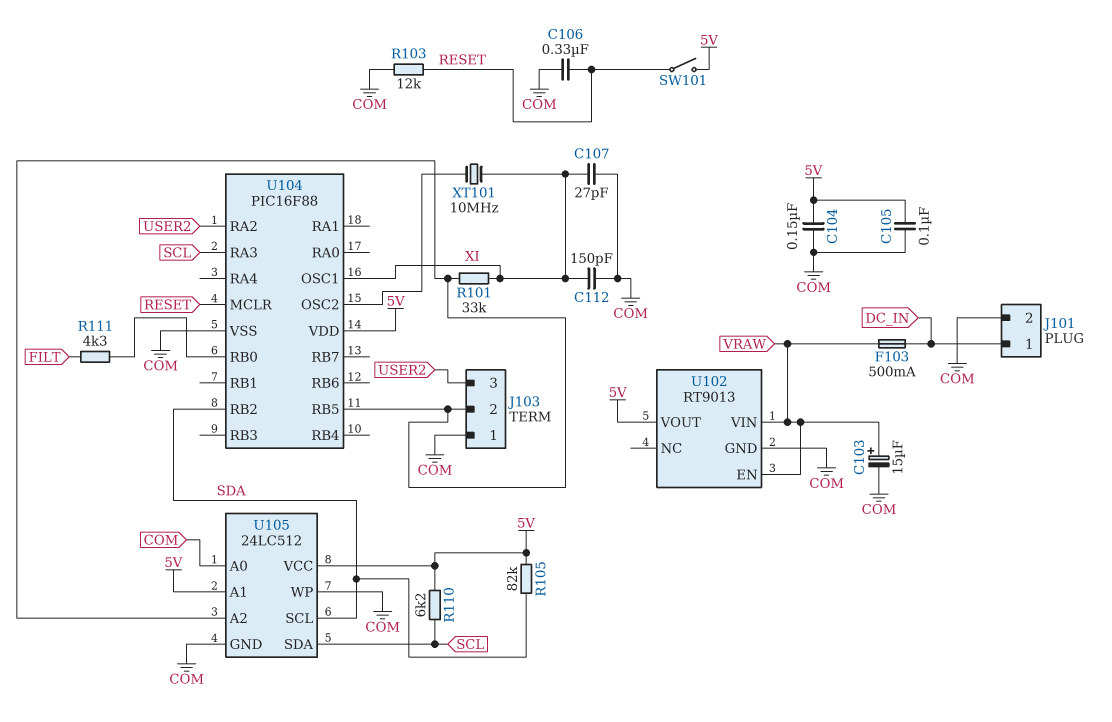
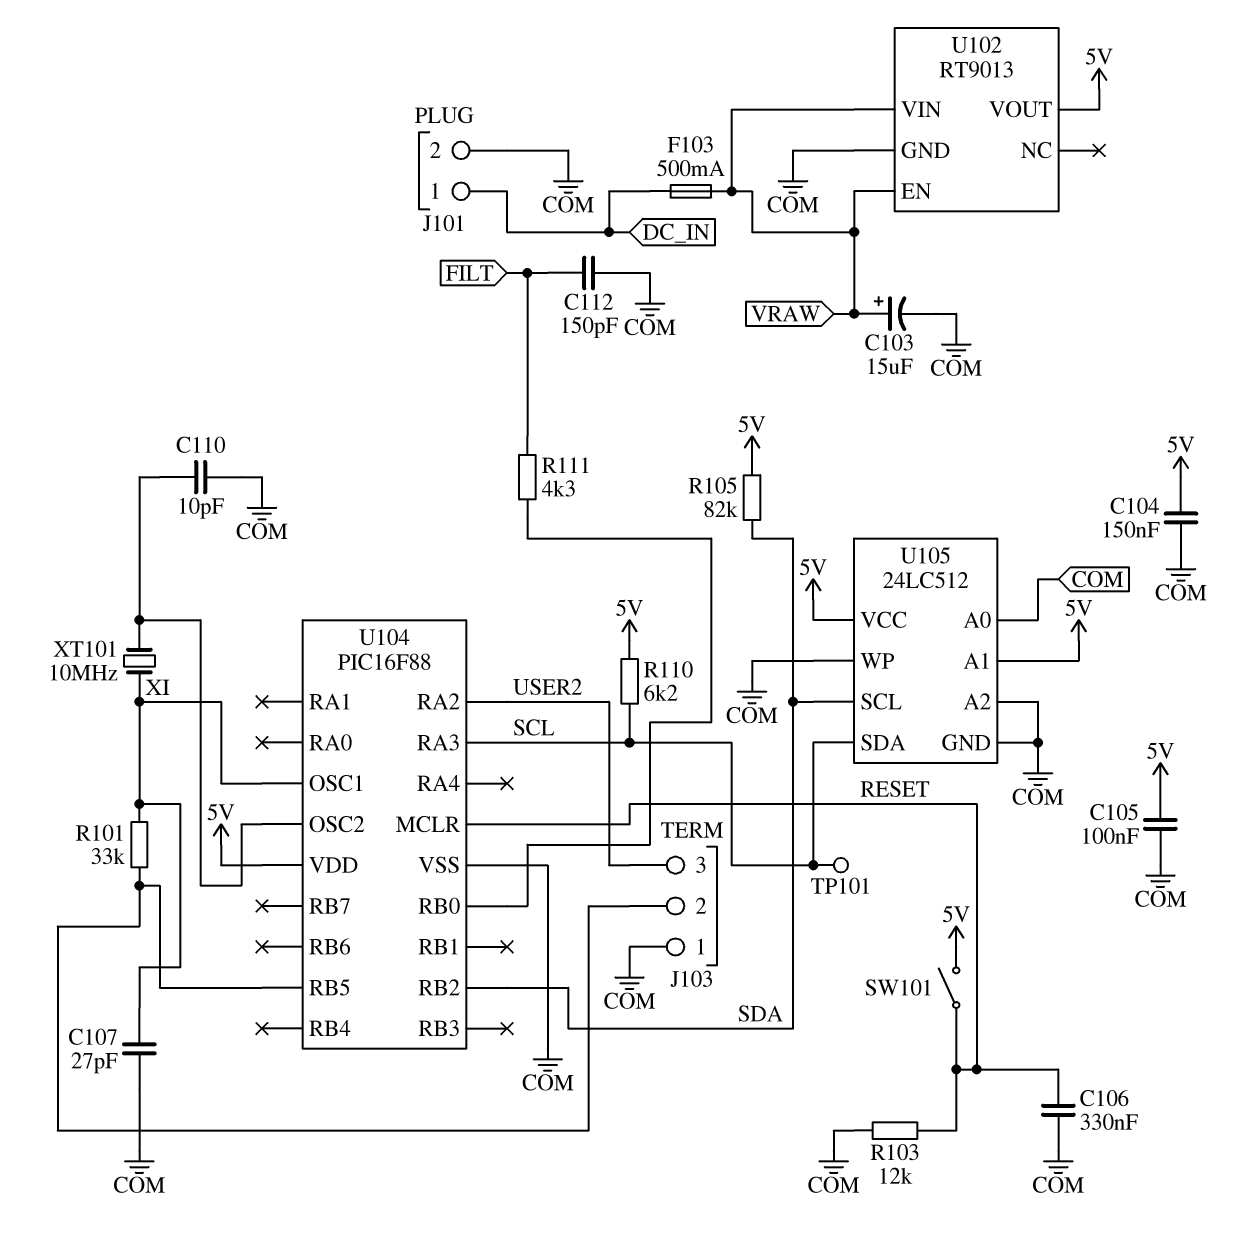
C110: none -> 10pF (COM, U104/OSC2)
C112: 150pF (COM, XI) -> 150pF (COM, FILT)
TP101: none -> test point (SCL)
U105 pin A2: J103/2 -> COM

